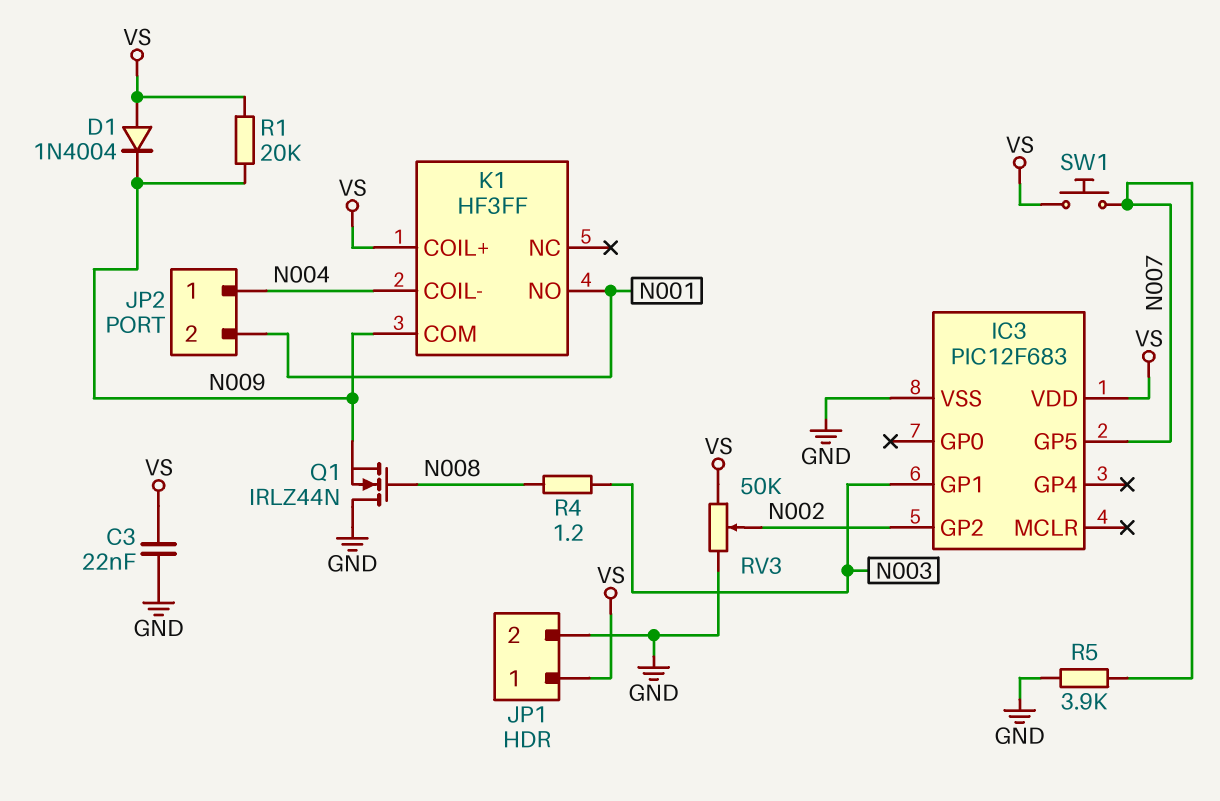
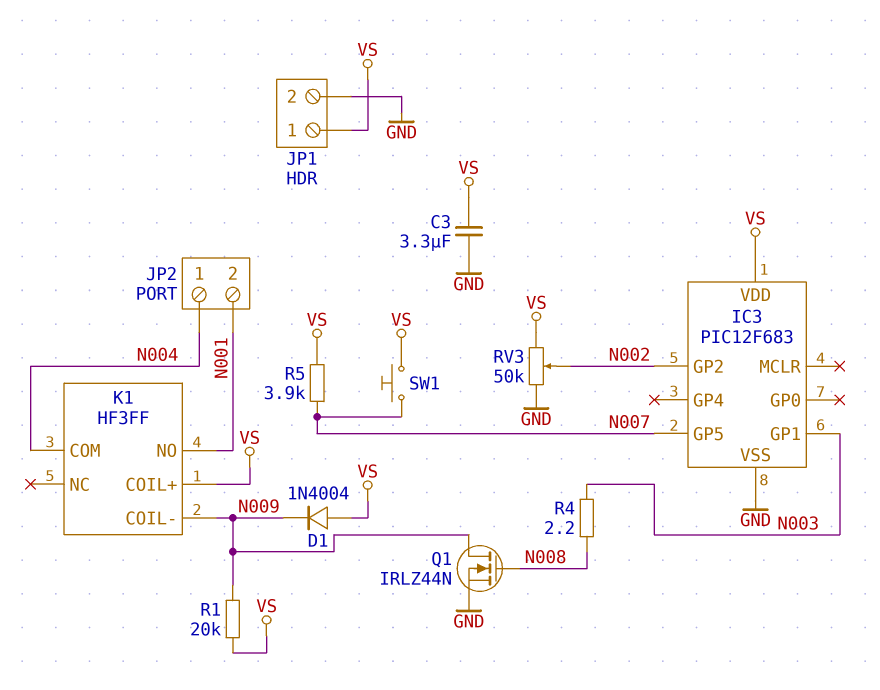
C3: 22nF (GND, VS) -> 3.3uF (GND, VS)
K1 pin COIL-: N004 -> N009
K1 pin COM: N009 -> N004
Q1: NMOS IRLZ44N (G N008, D GND, S N009) -> NMOS IRLZ44N (G N008, D N009, S GND)
R4: 1.2 (N003, N008) -> 2.2 (N003, N008)
R5: 3.9k (GND, N007) -> 3.9k (N007, VS)

